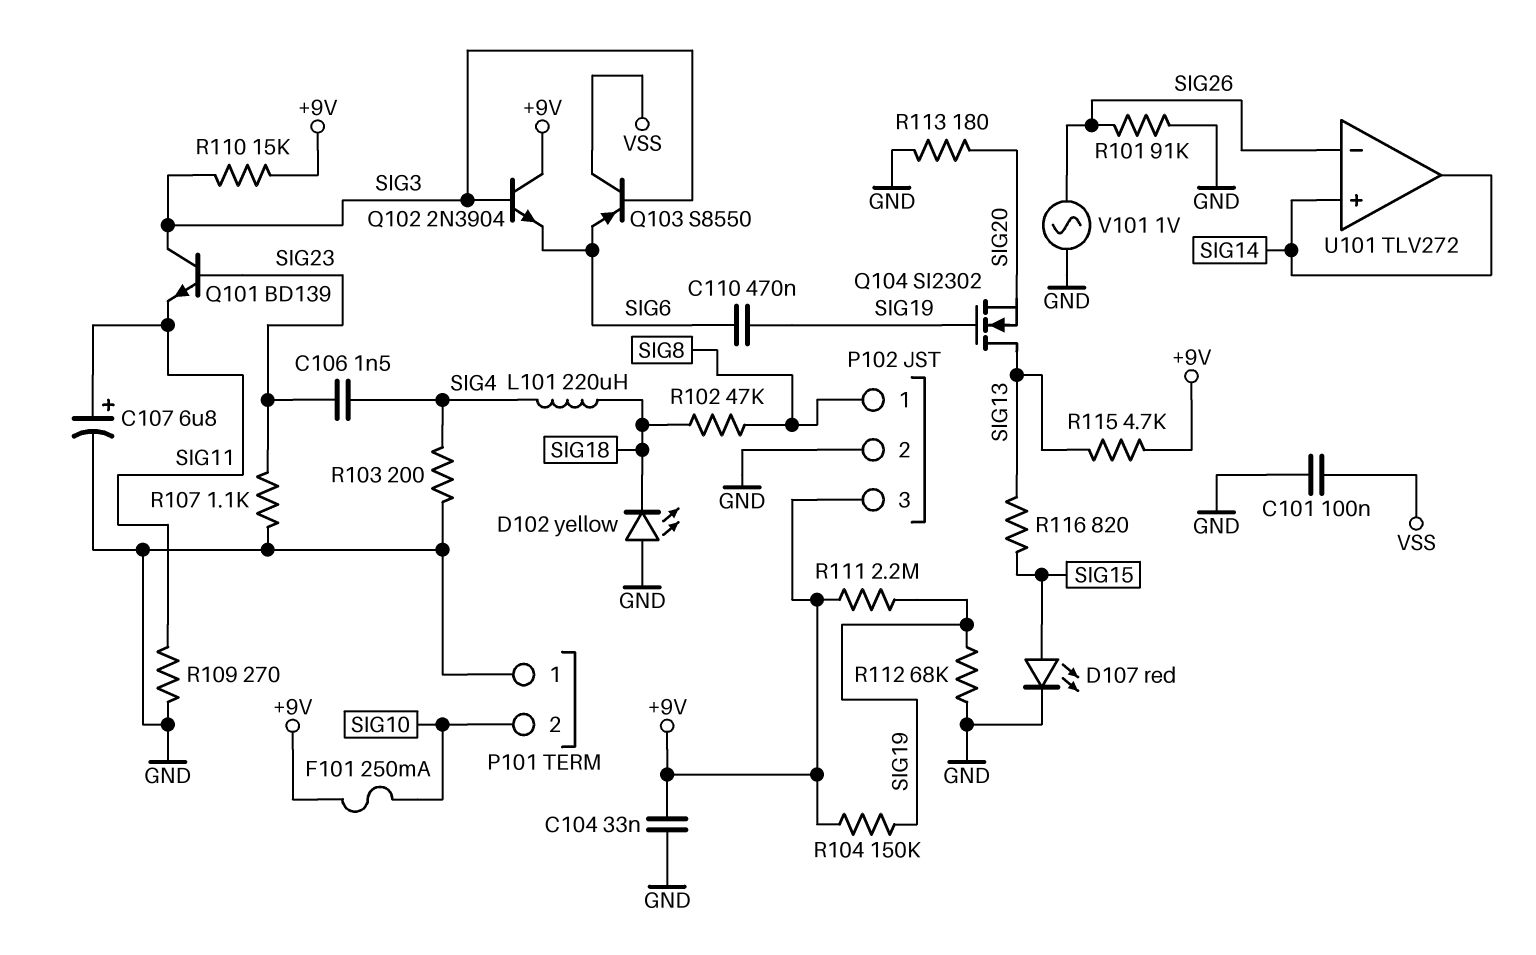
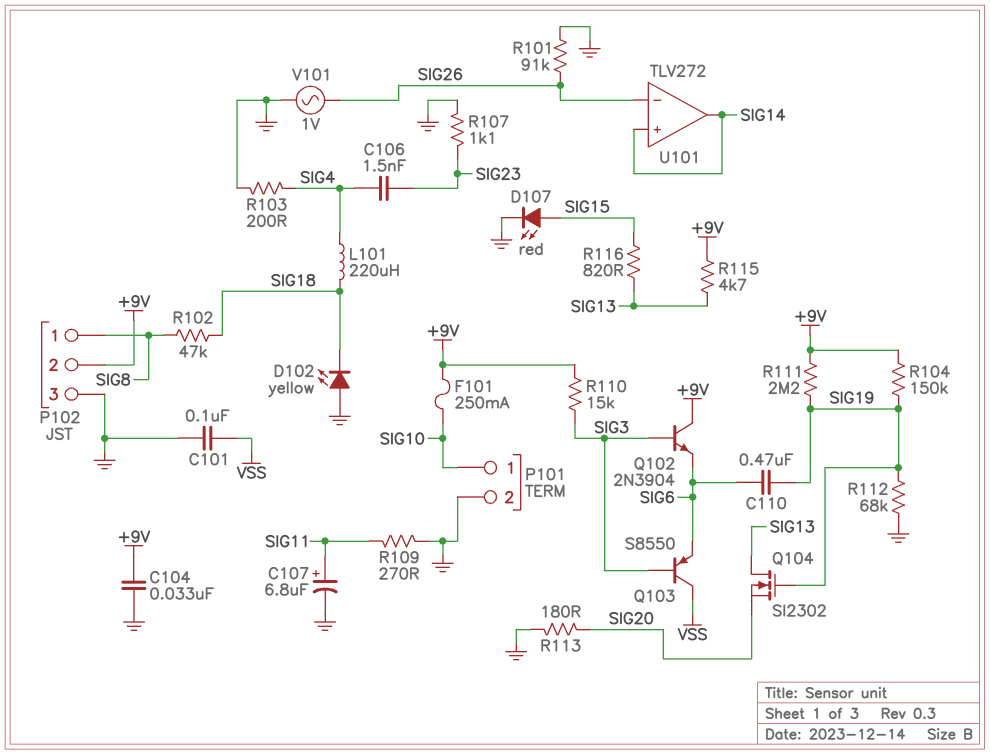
P101 pin 1: GND -> SIG10
P101 pin 2: SIG10 -> GND
P102 pin 2: GND -> +9V
P102 pin 3: +9V -> GND
Q101: NPN BD139 (B SIG23, C SIG3, E SIG11) -> none

